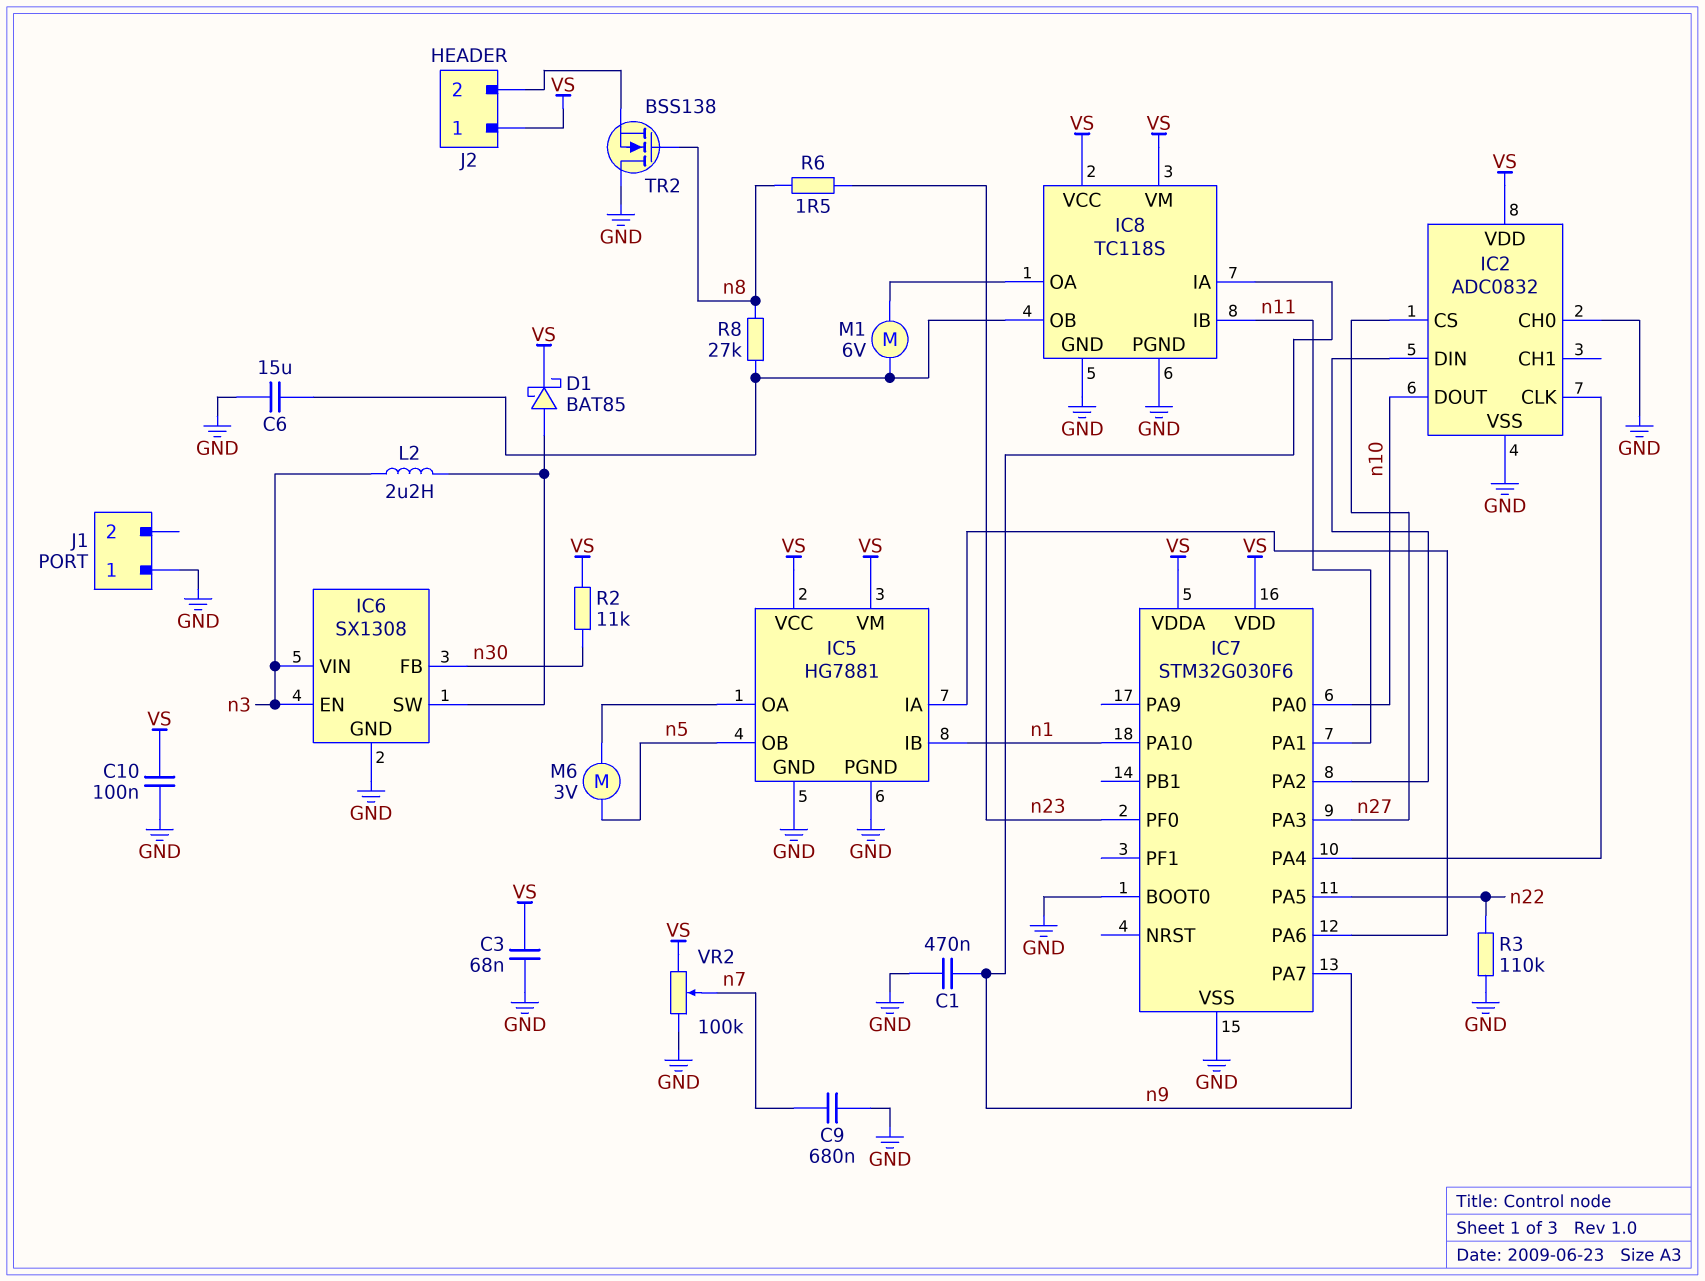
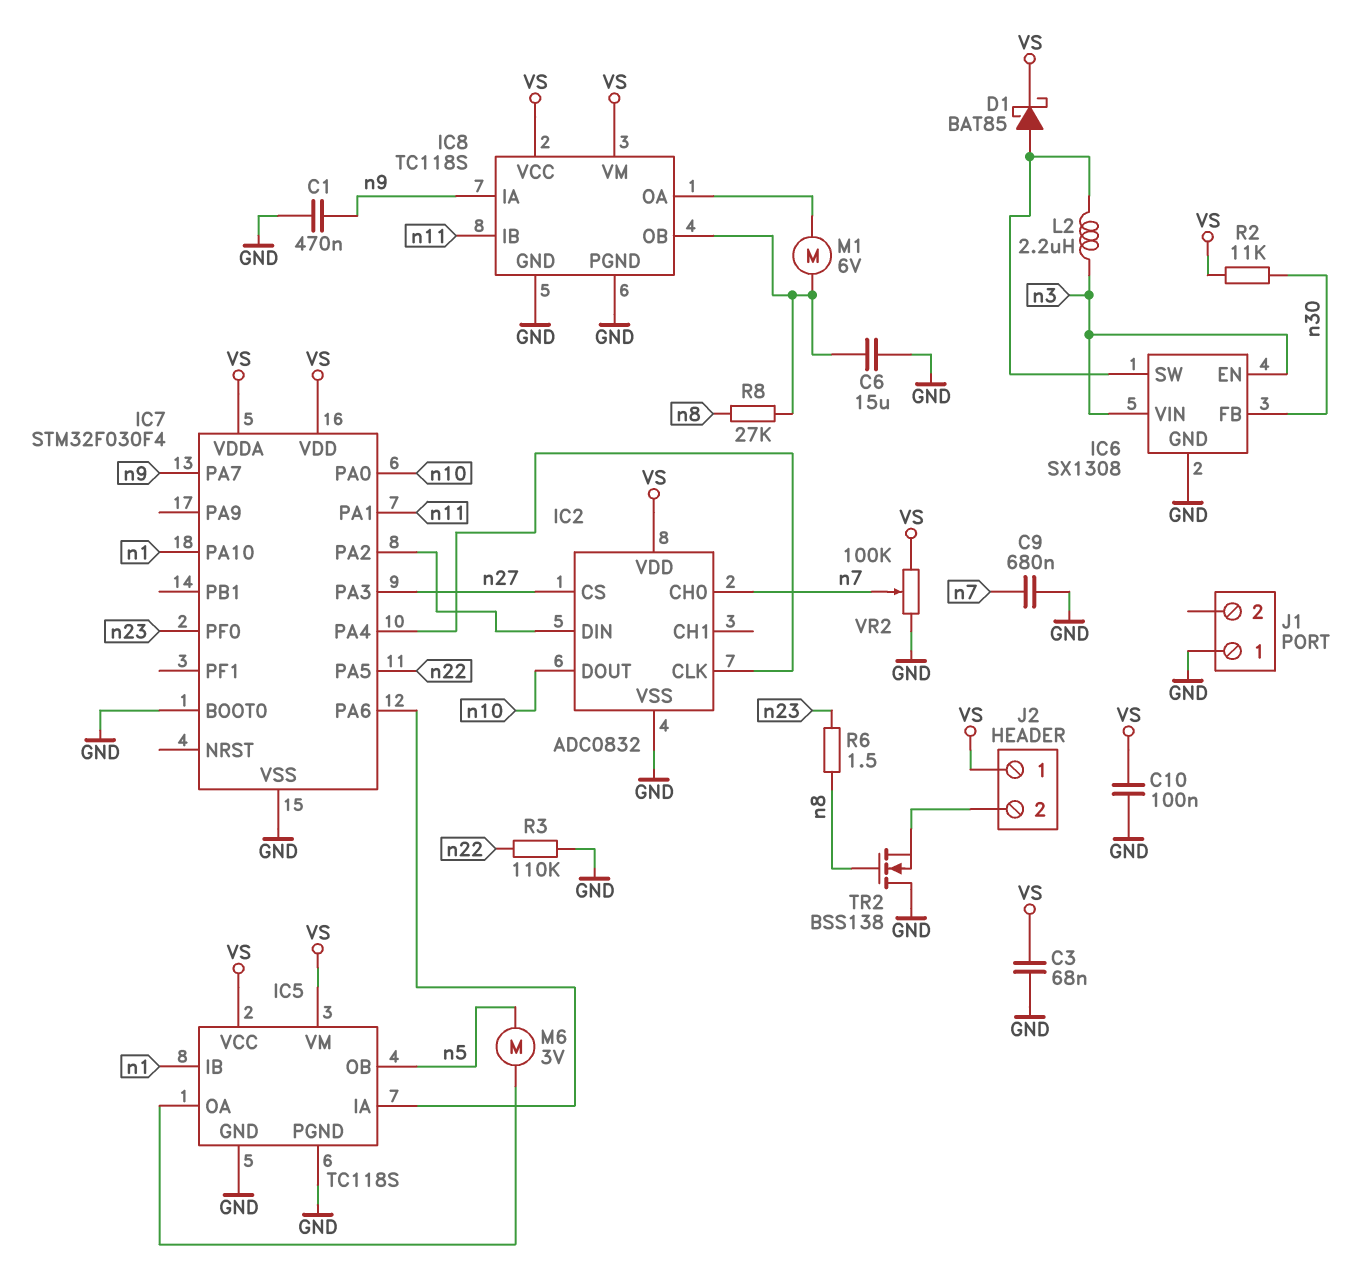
IC2 pin CH0: GND -> n7
IC5: HG7881 -> TC118S
IC7: STM32G030F6 -> STM32F030F4

